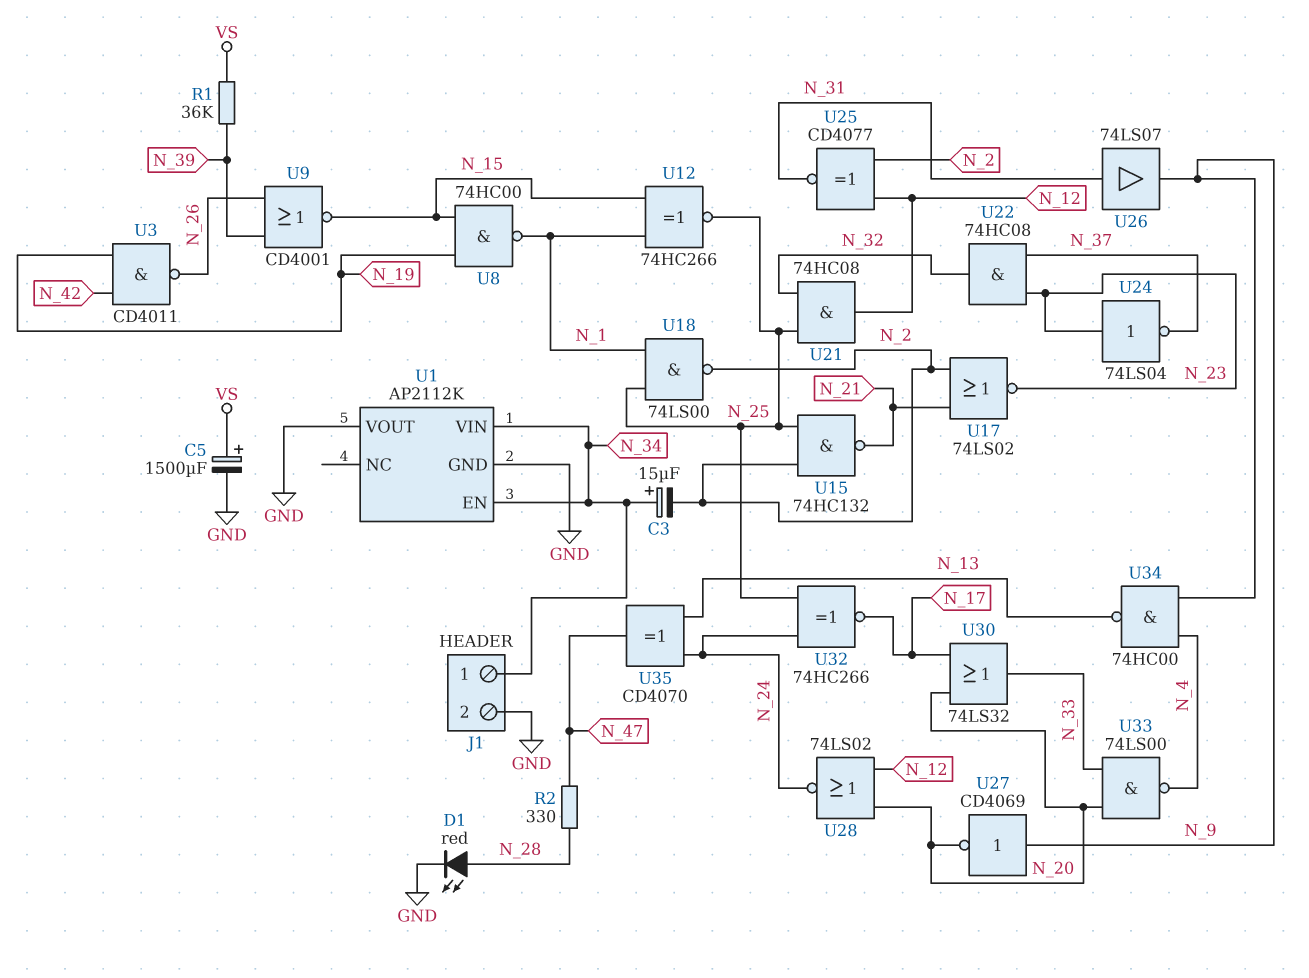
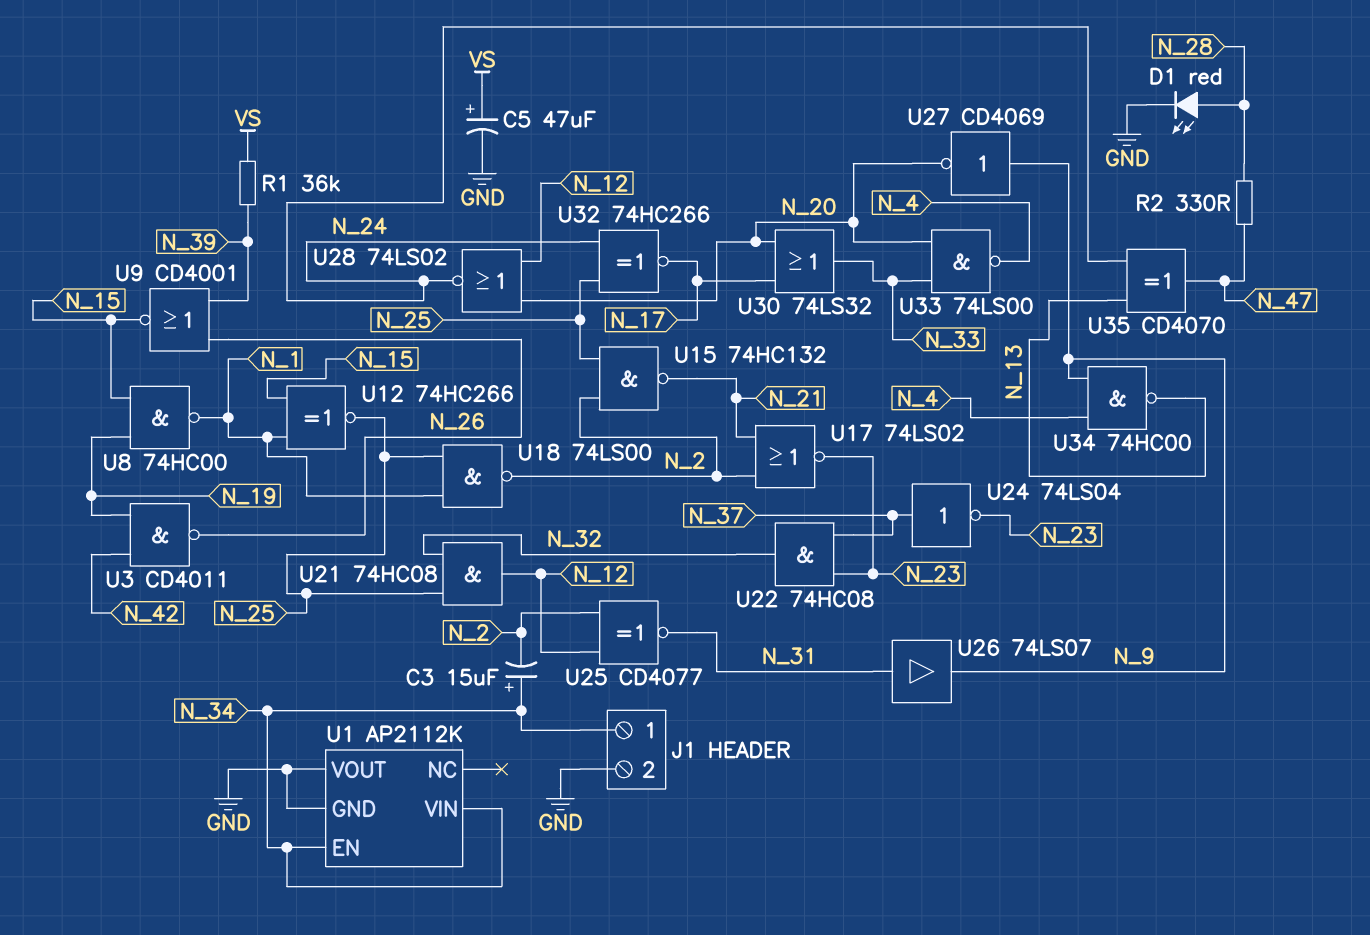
C5: 1500uF (plus VS, minus GND) -> 47uF (plus VS, minus GND)
U24: NOT 74LS04 (in N_23, out N_37) -> NOT 74LS04 (in N_37, out N_23)

